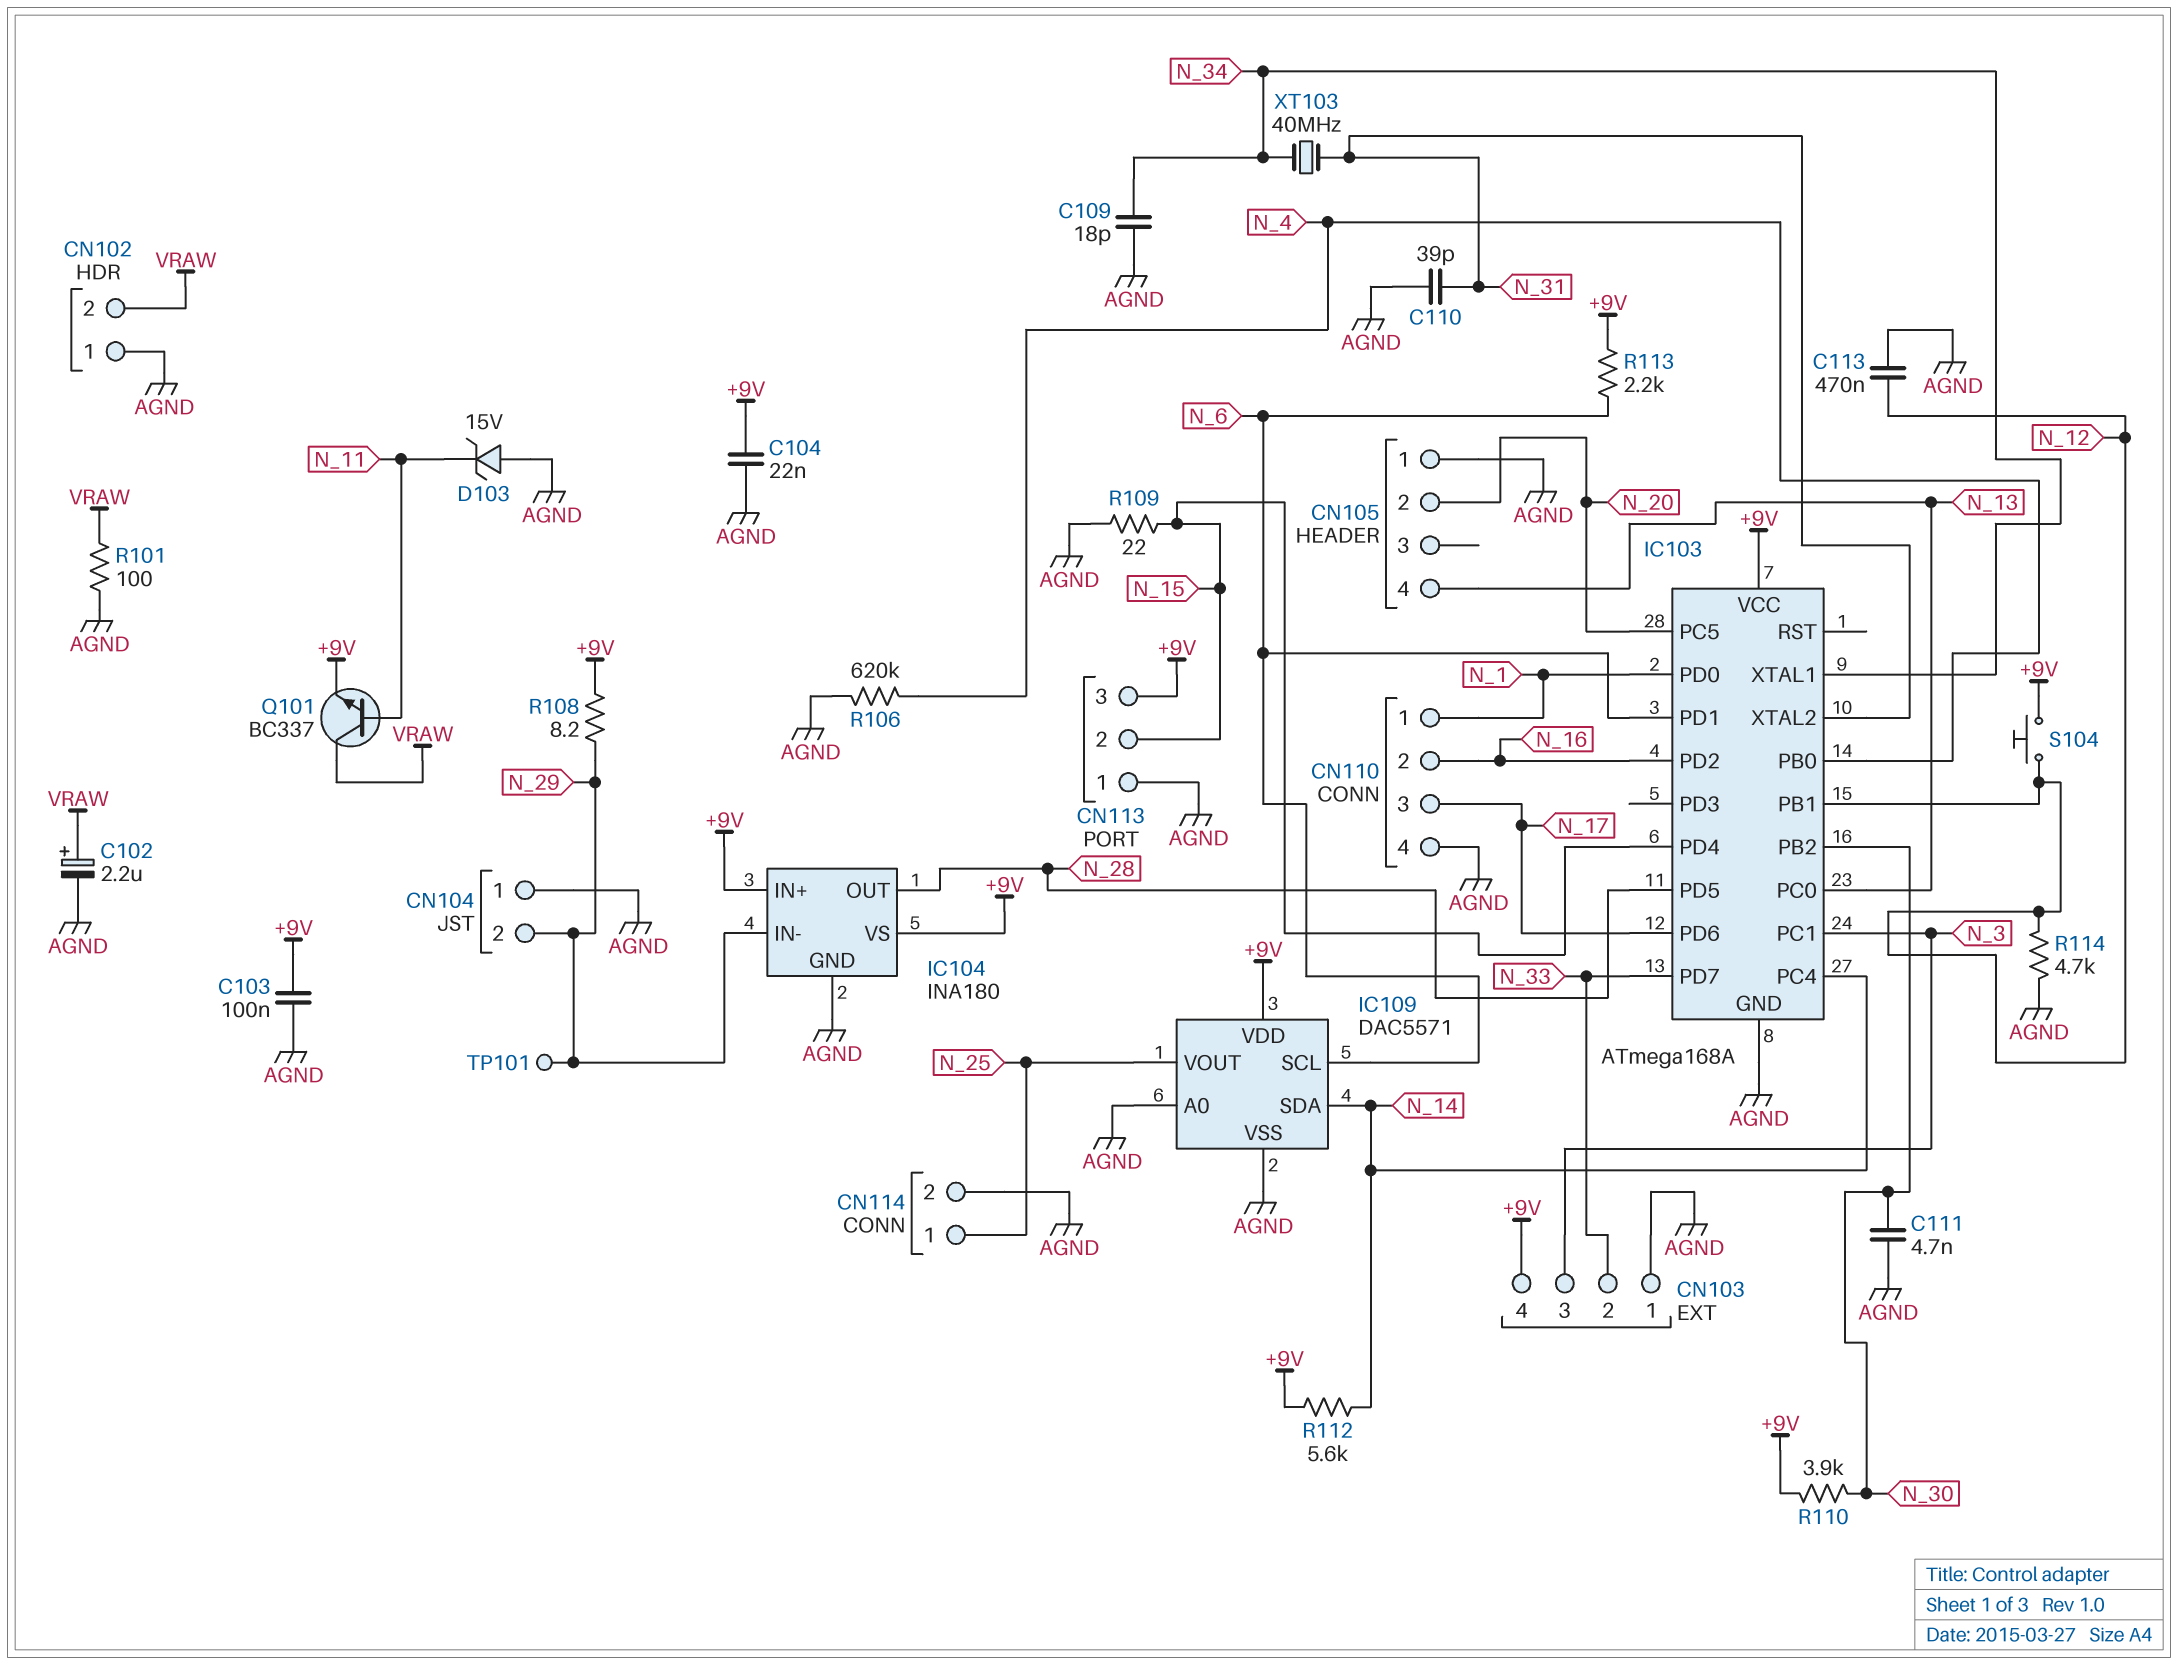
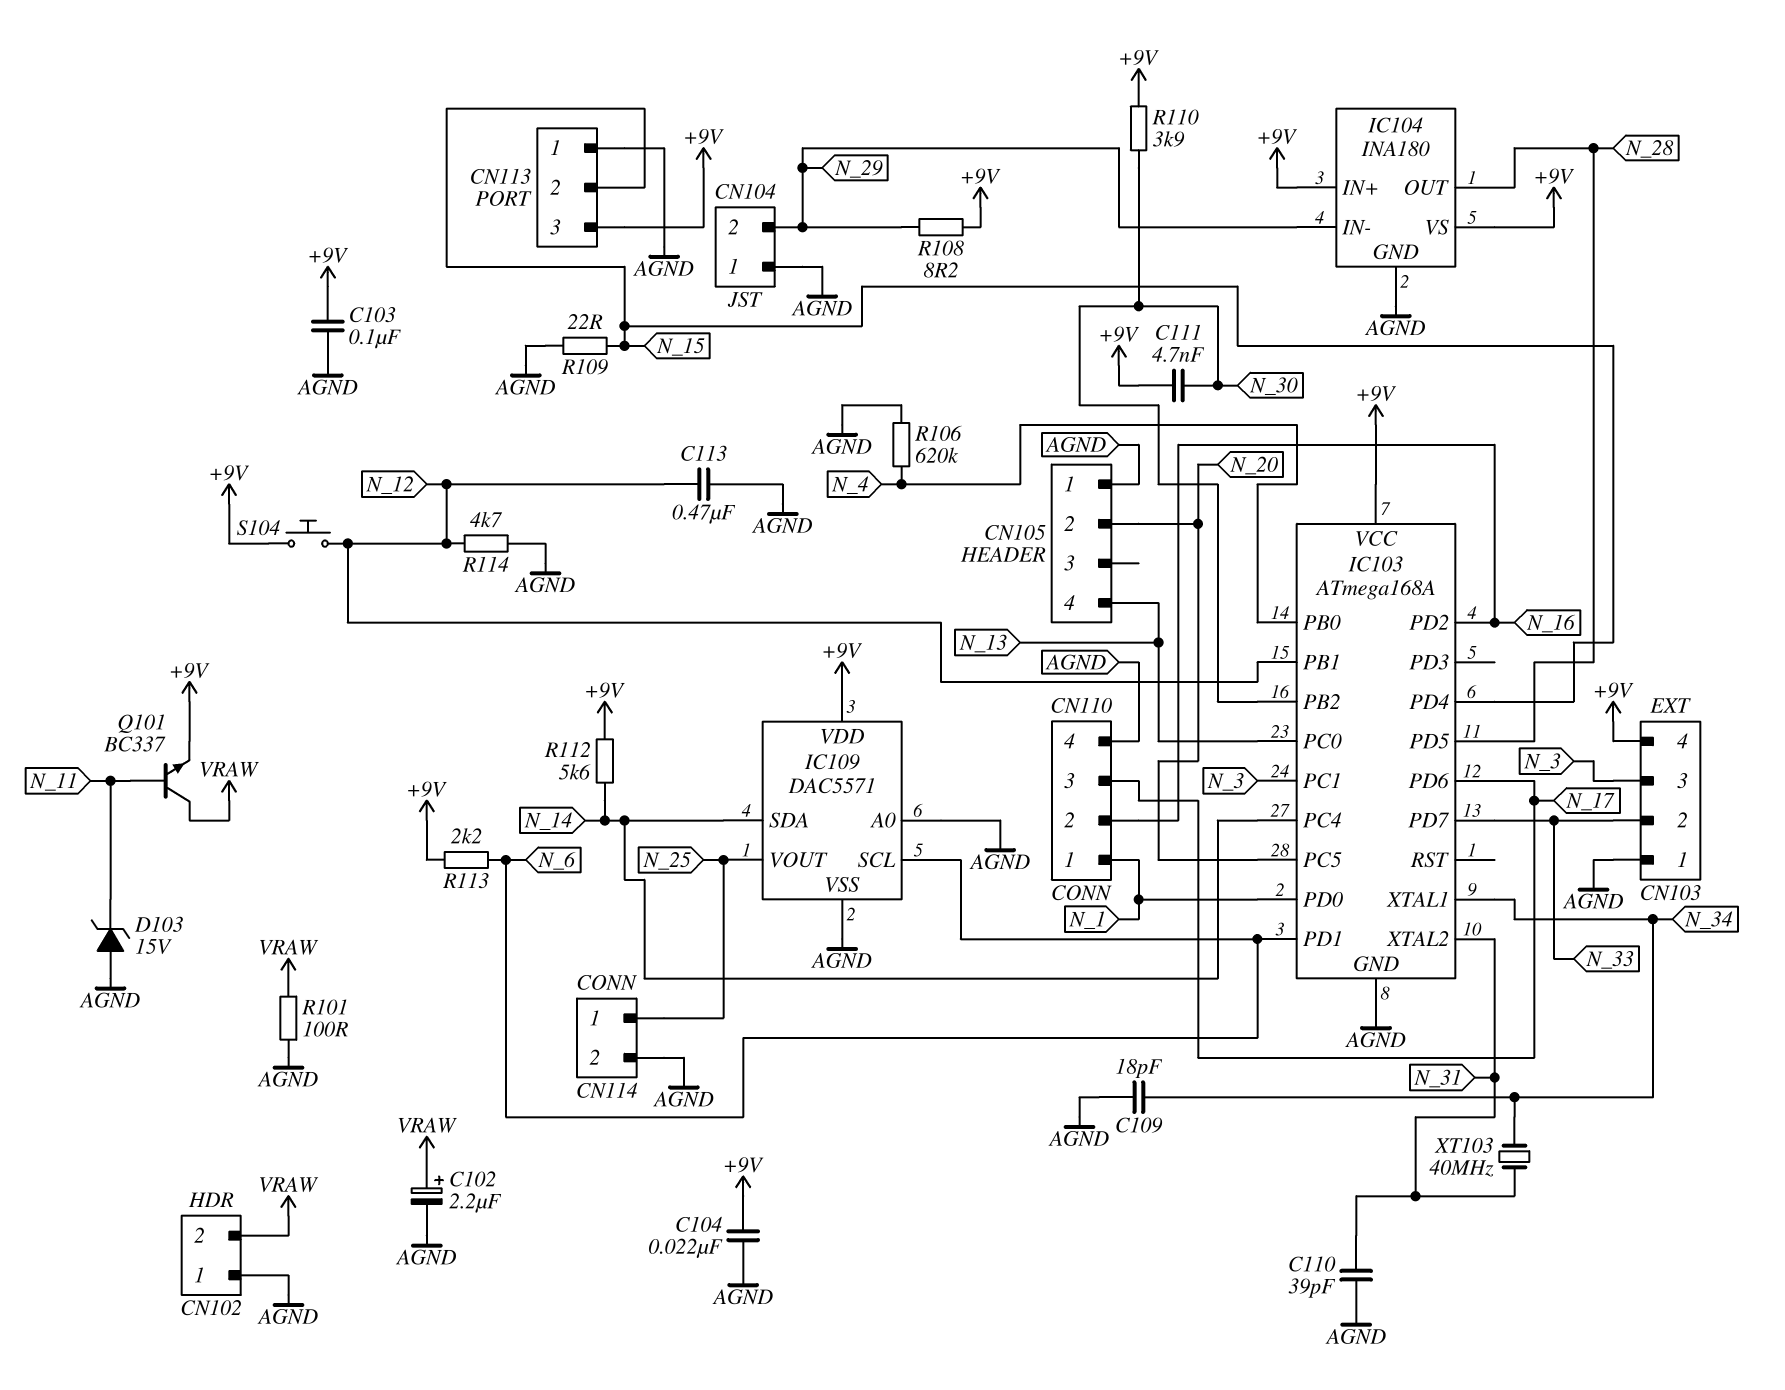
C111: 4.7nF (AGND, N_30) -> 4.7nF (+9V, N_30)
TP101: test point (N_29) -> none

